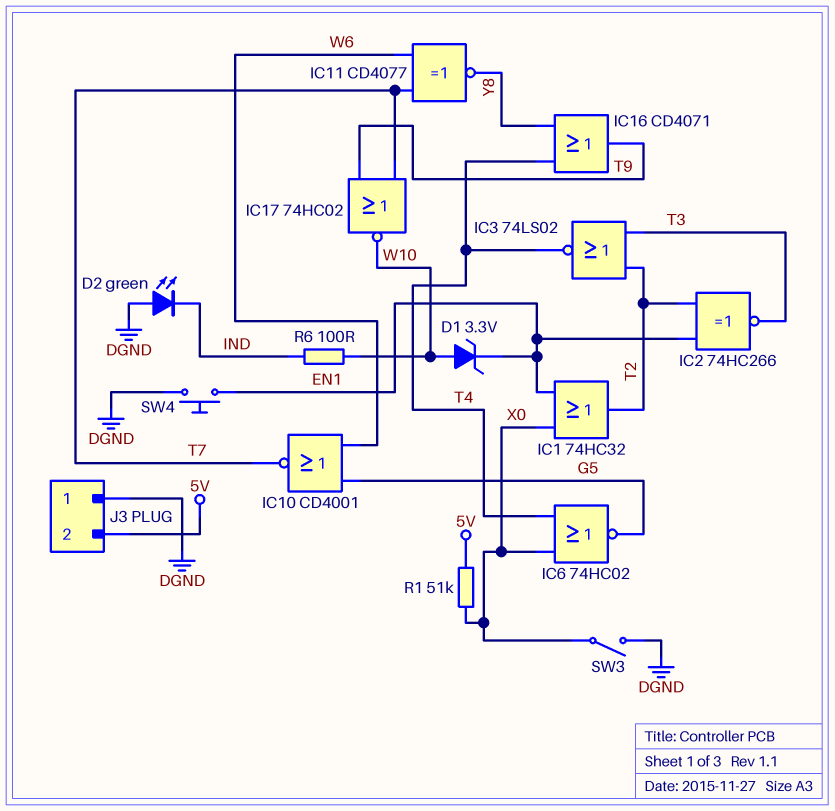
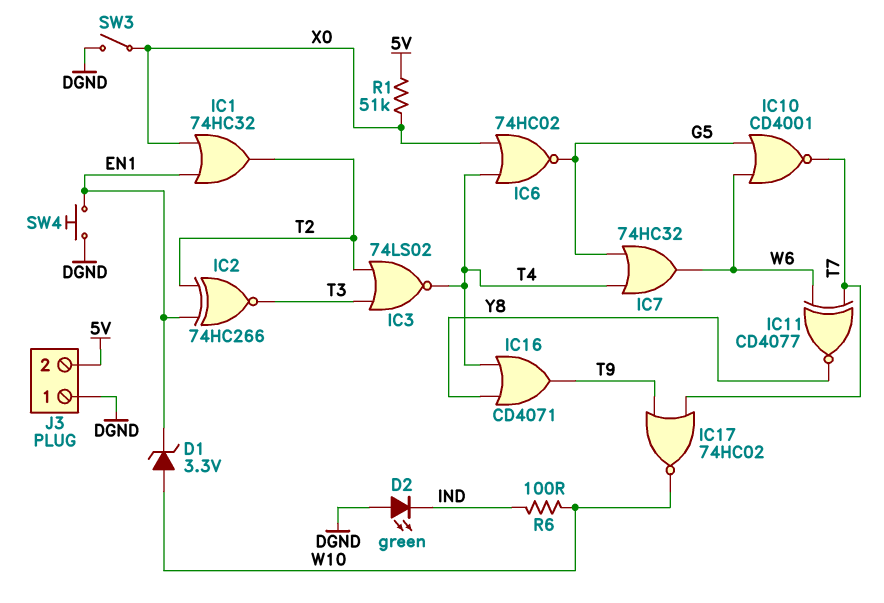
IC7: none -> OR 74HC32 (in G5, in T4, out W6)

